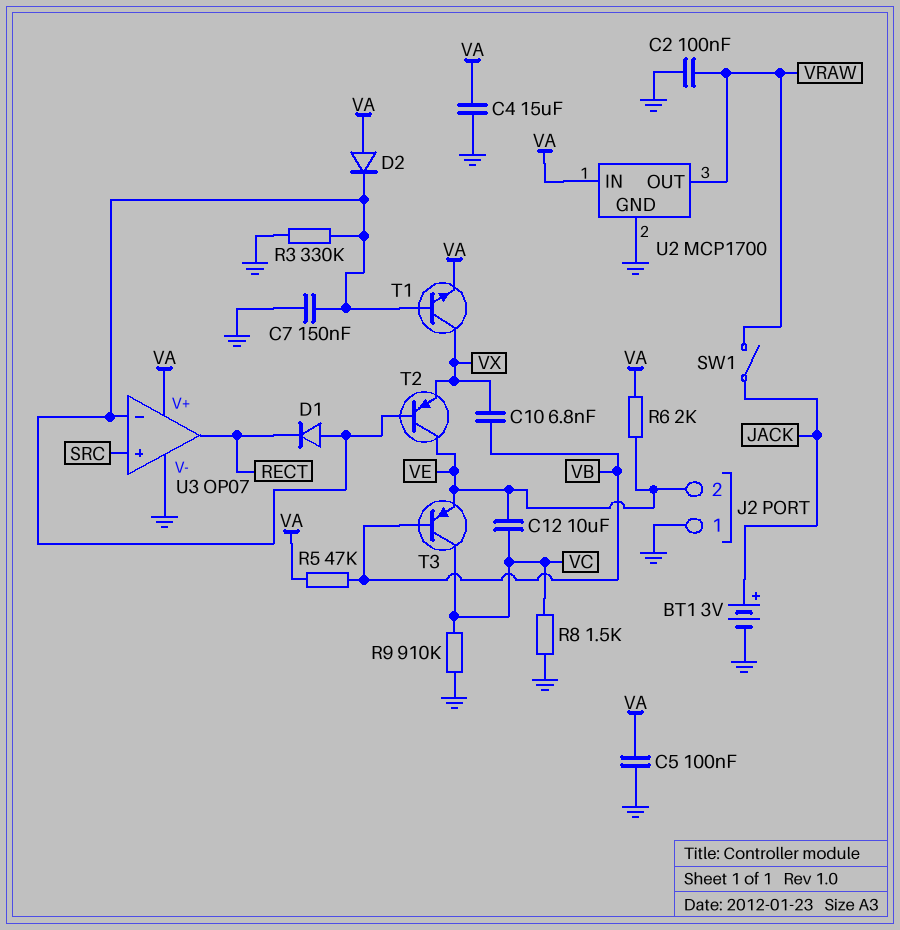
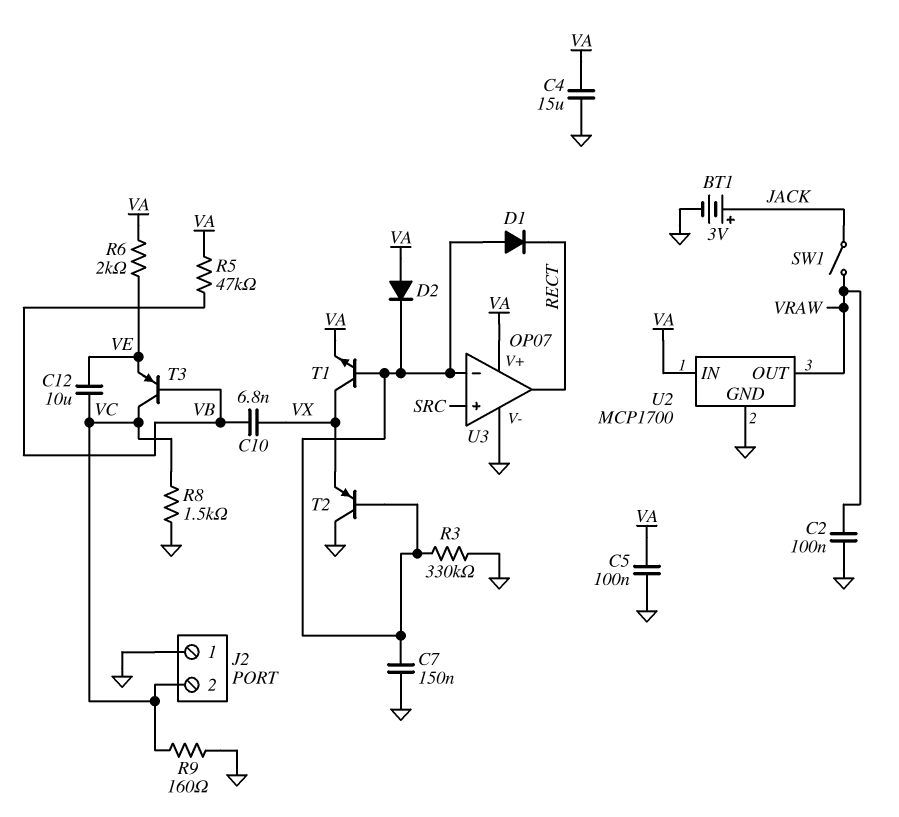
J2 pin 2: VE -> VC
R9: 910k (GND, VC) -> 160 (GND, VC)
T2: PNP (B U3/in-, C VE, E VX) -> PNP (B U3/in-, C GND, E VX)

